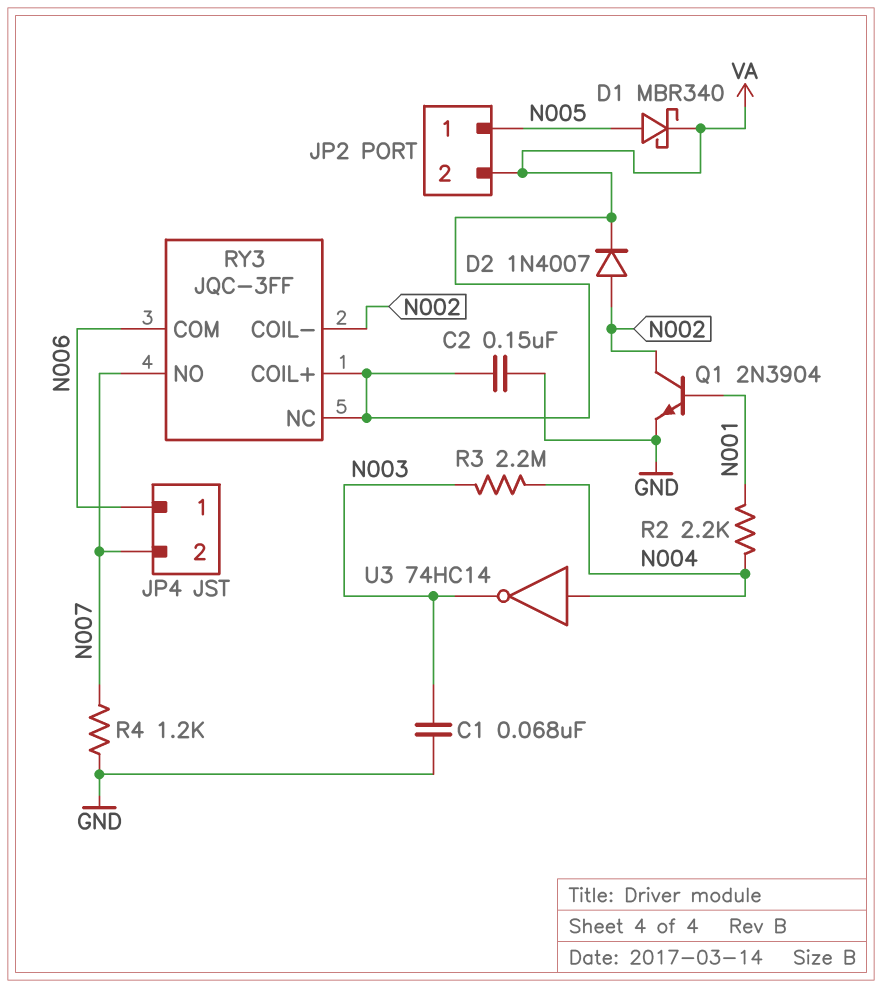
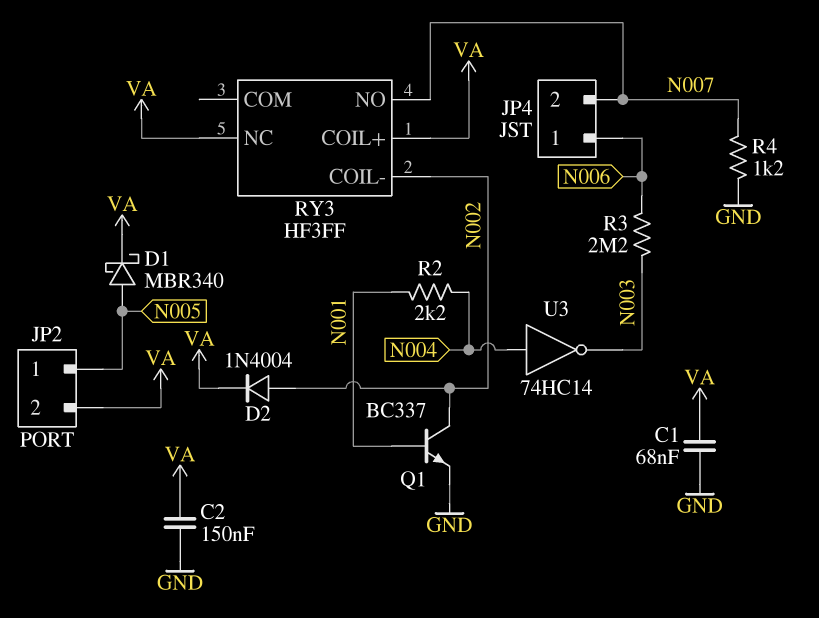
C1: 68nF (GND, N003) -> 68nF (GND, VA)
D2: diode 1N4007 (A N002, K VA) -> diode 1N4004 (A N002, K VA)
Q1: NPN 2N3904 (B N001, C N002, E GND) -> NPN BC337 (B N001, C N002, E GND)
R3: 2.2M (N003, N004) -> 2.2M (N003, N006)
RY3: JQC-3FF -> HF3FF
RY3 pin COM: N006 -> none

